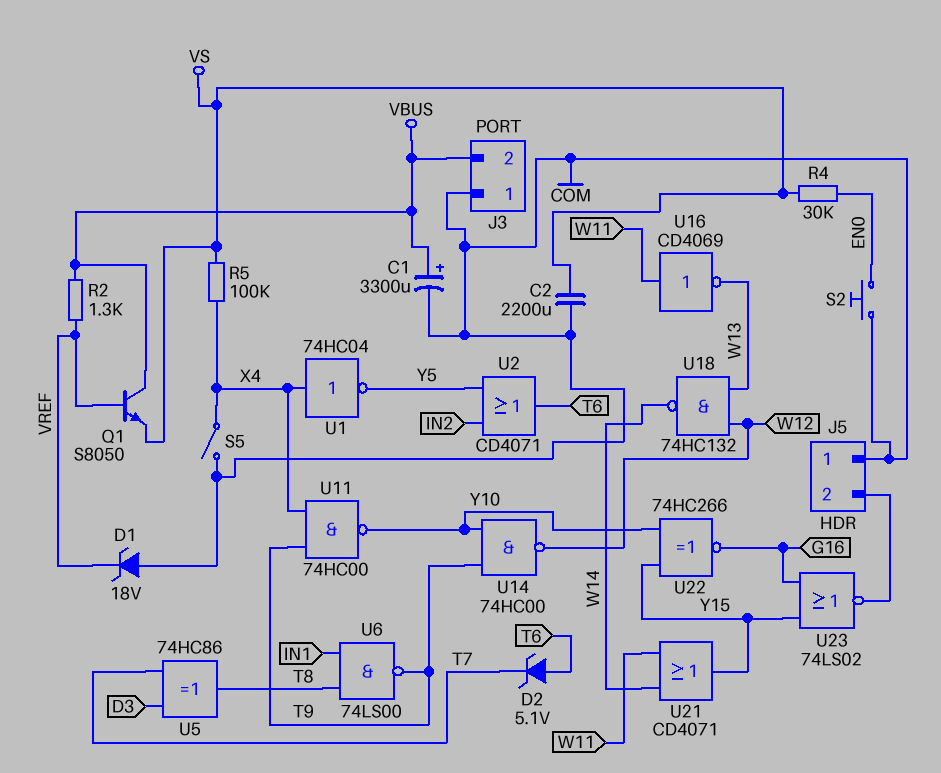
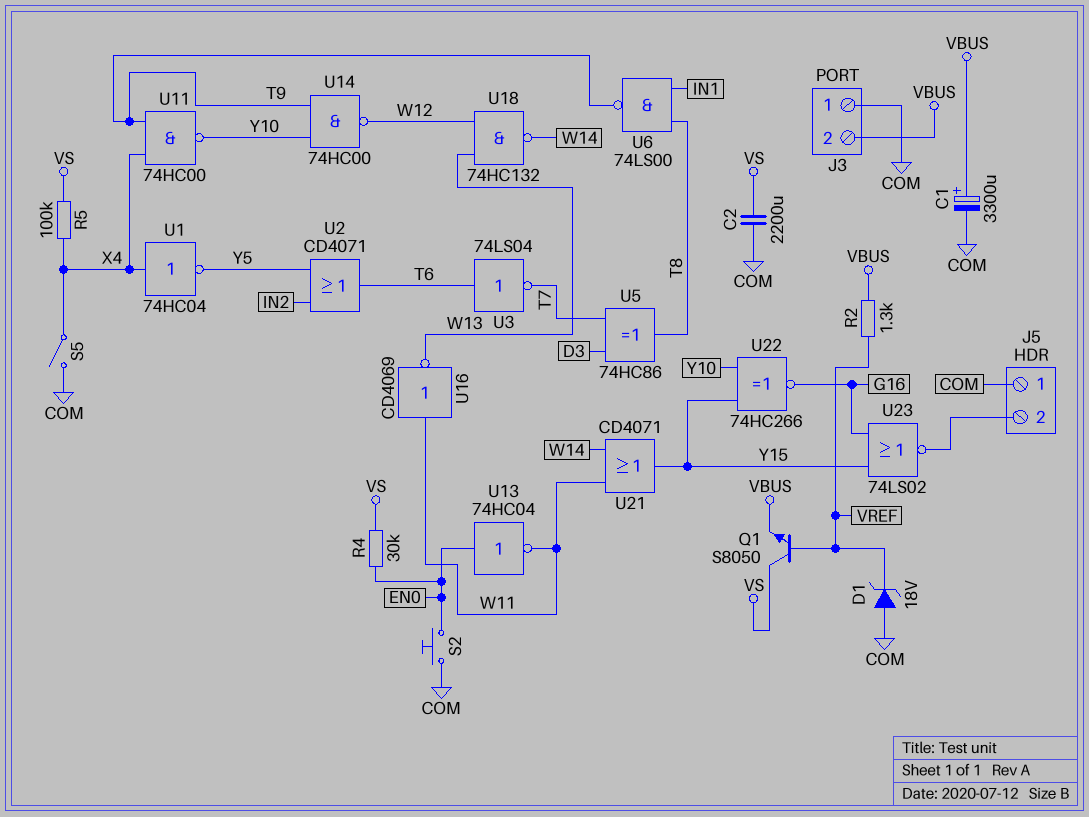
D2: zener 5.1V (A T6, K T7) -> none
Q1: NPN S8050 (B VREF, C VBUS, E VS) -> NPN S8050 (B VREF, C VS, E VBUS)
U3: none -> NOT 74LS04 (in T6, out T7)
U13: none -> NOT 74HC04 (in EN0, out W11)

